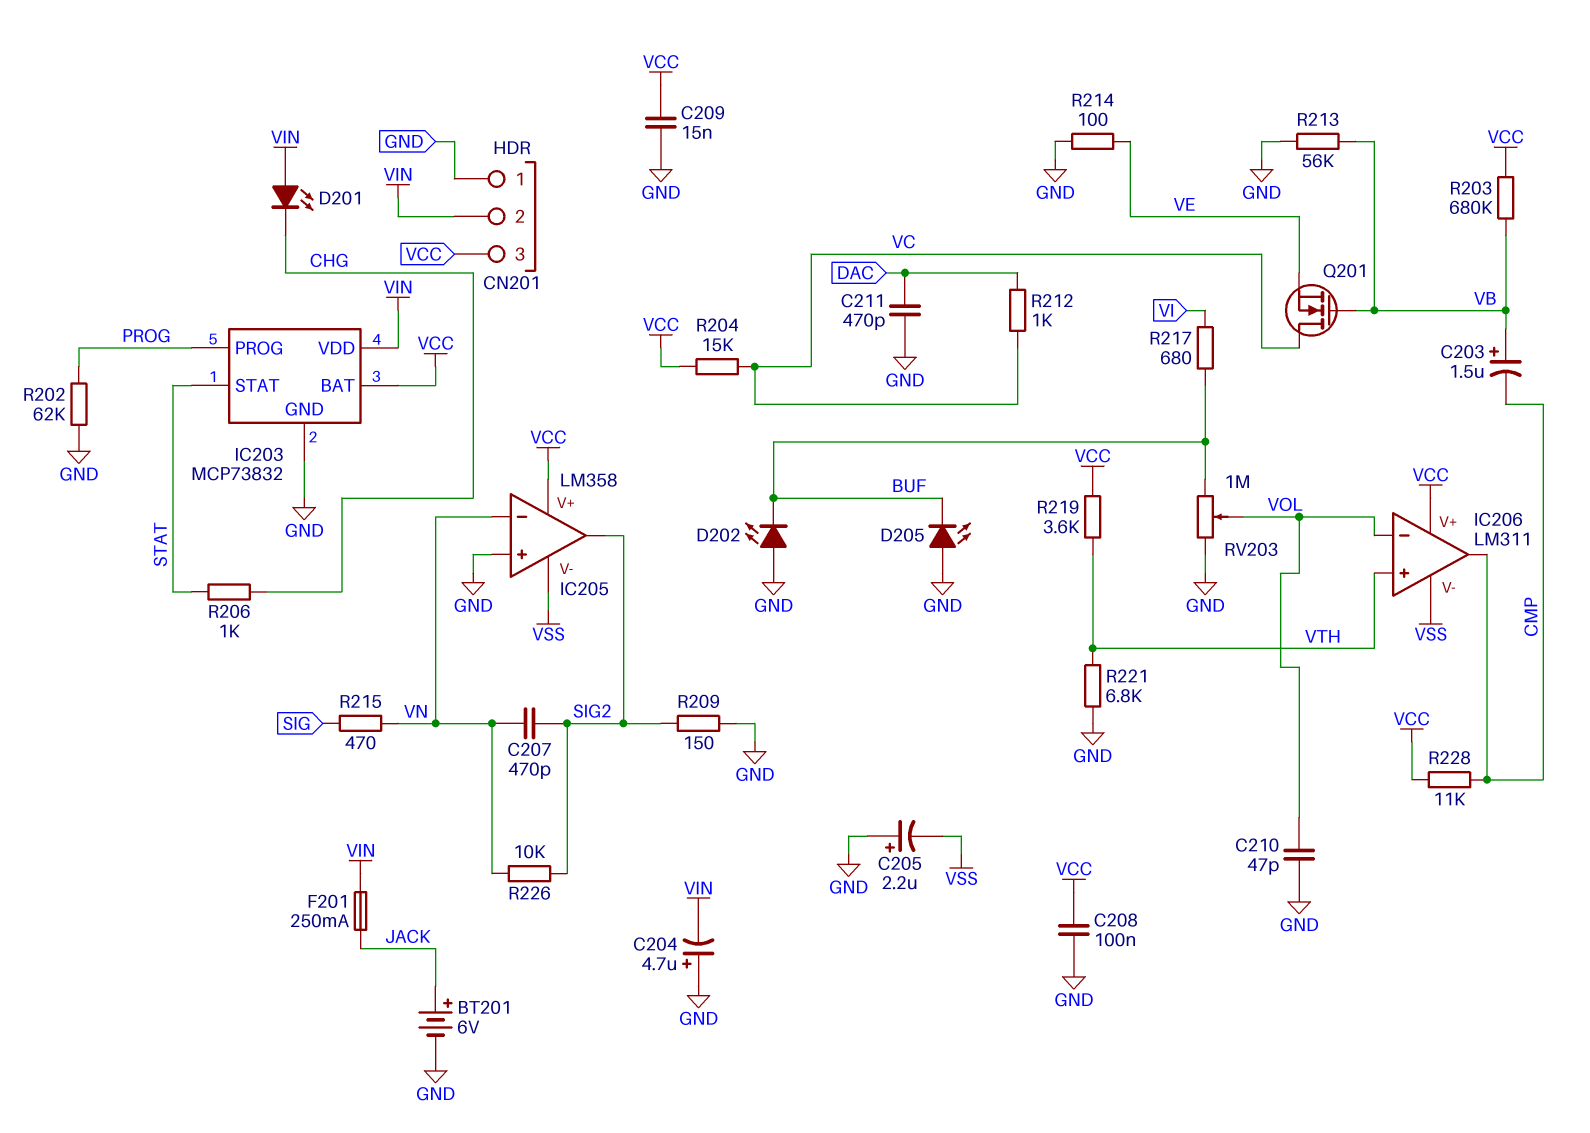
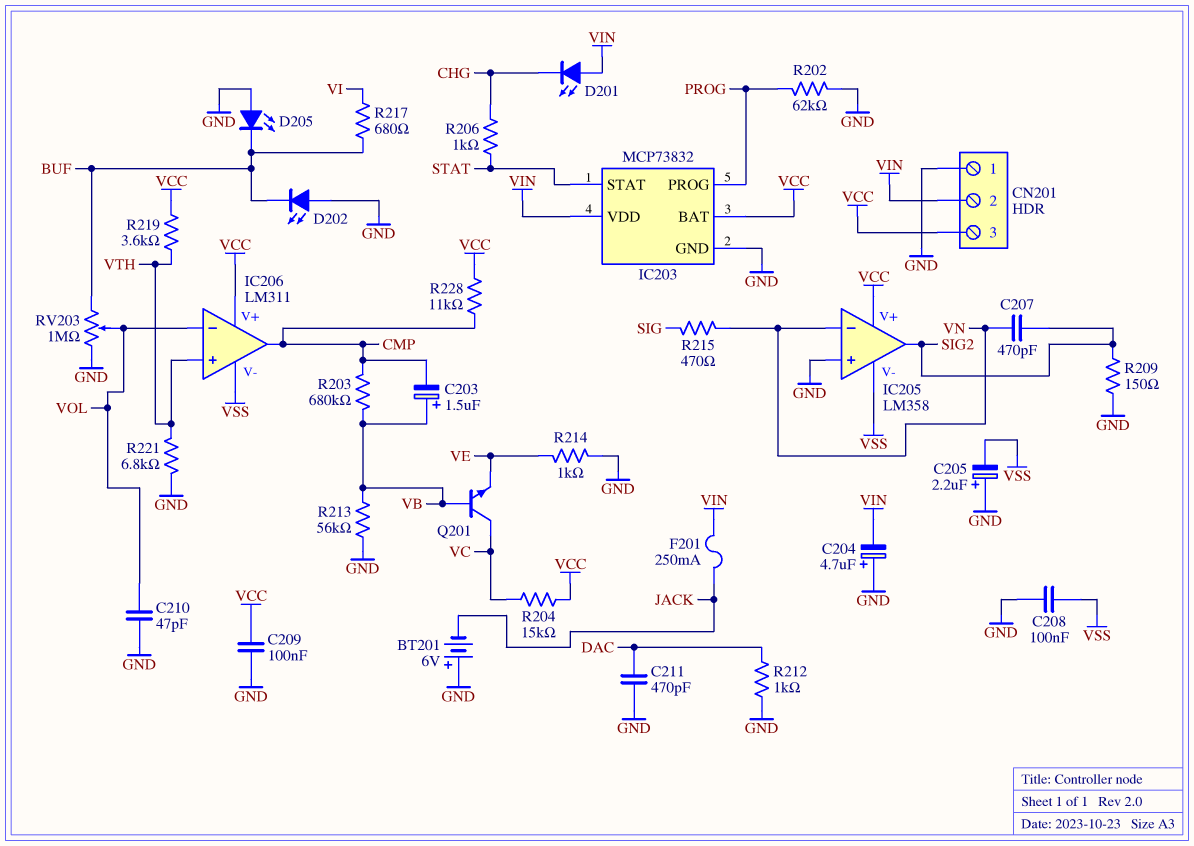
BT201: 6V (plus JACK, minus GND) -> 6V (plus GND, minus JACK)
C208: 100nF (GND, VCC) -> 100nF (GND, VSS)
C209: 15nF (GND, VCC) -> 100nF (GND, VCC)
Q201: NMOS (G VB, D VC, S VE) -> NPN (B VB, C VC, E VE)
R203: 680k (VB, VCC) -> 680k (CMP, VB)
R212: 1k (DAC, VC) -> 1k (DAC, GND)
R214: 100 (GND, VE) -> 1k (GND, VE)
R226: 10k (SIG2, VN) -> none

